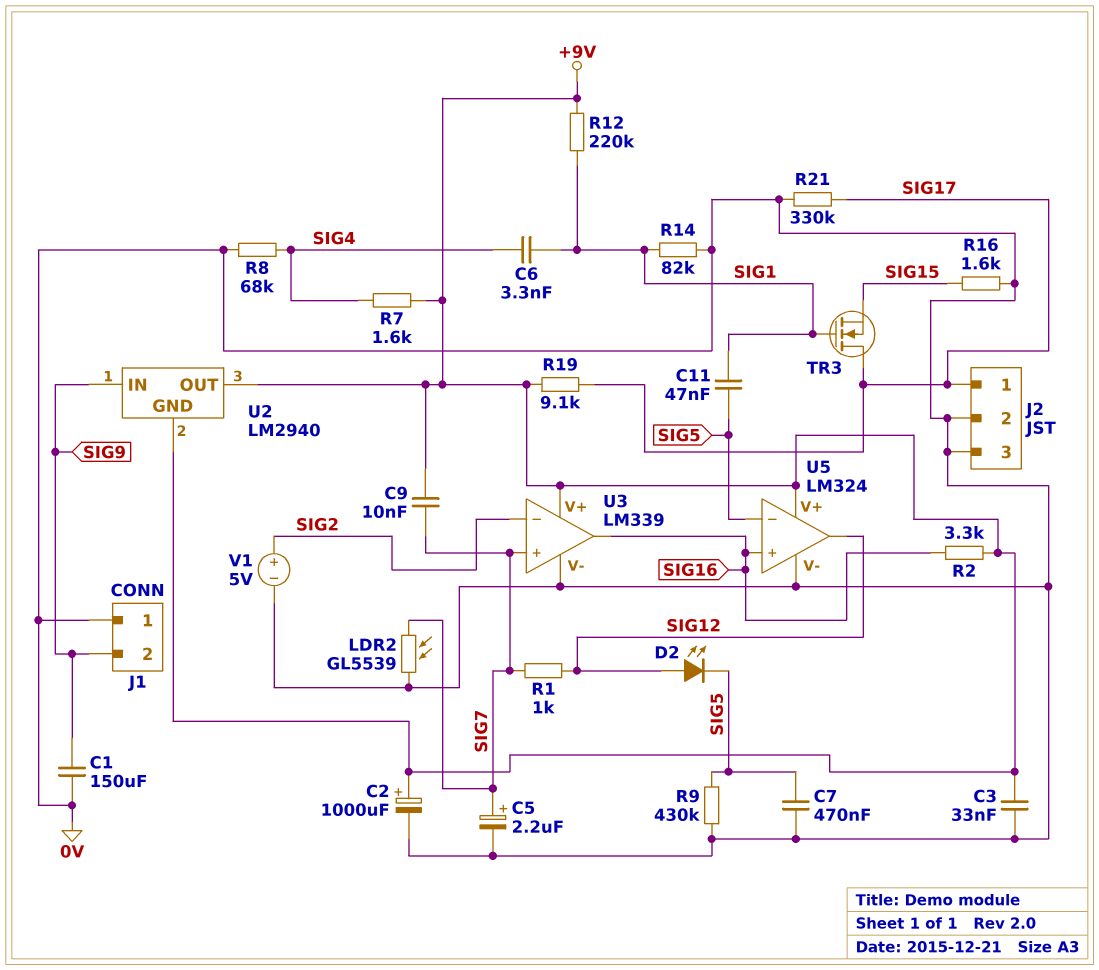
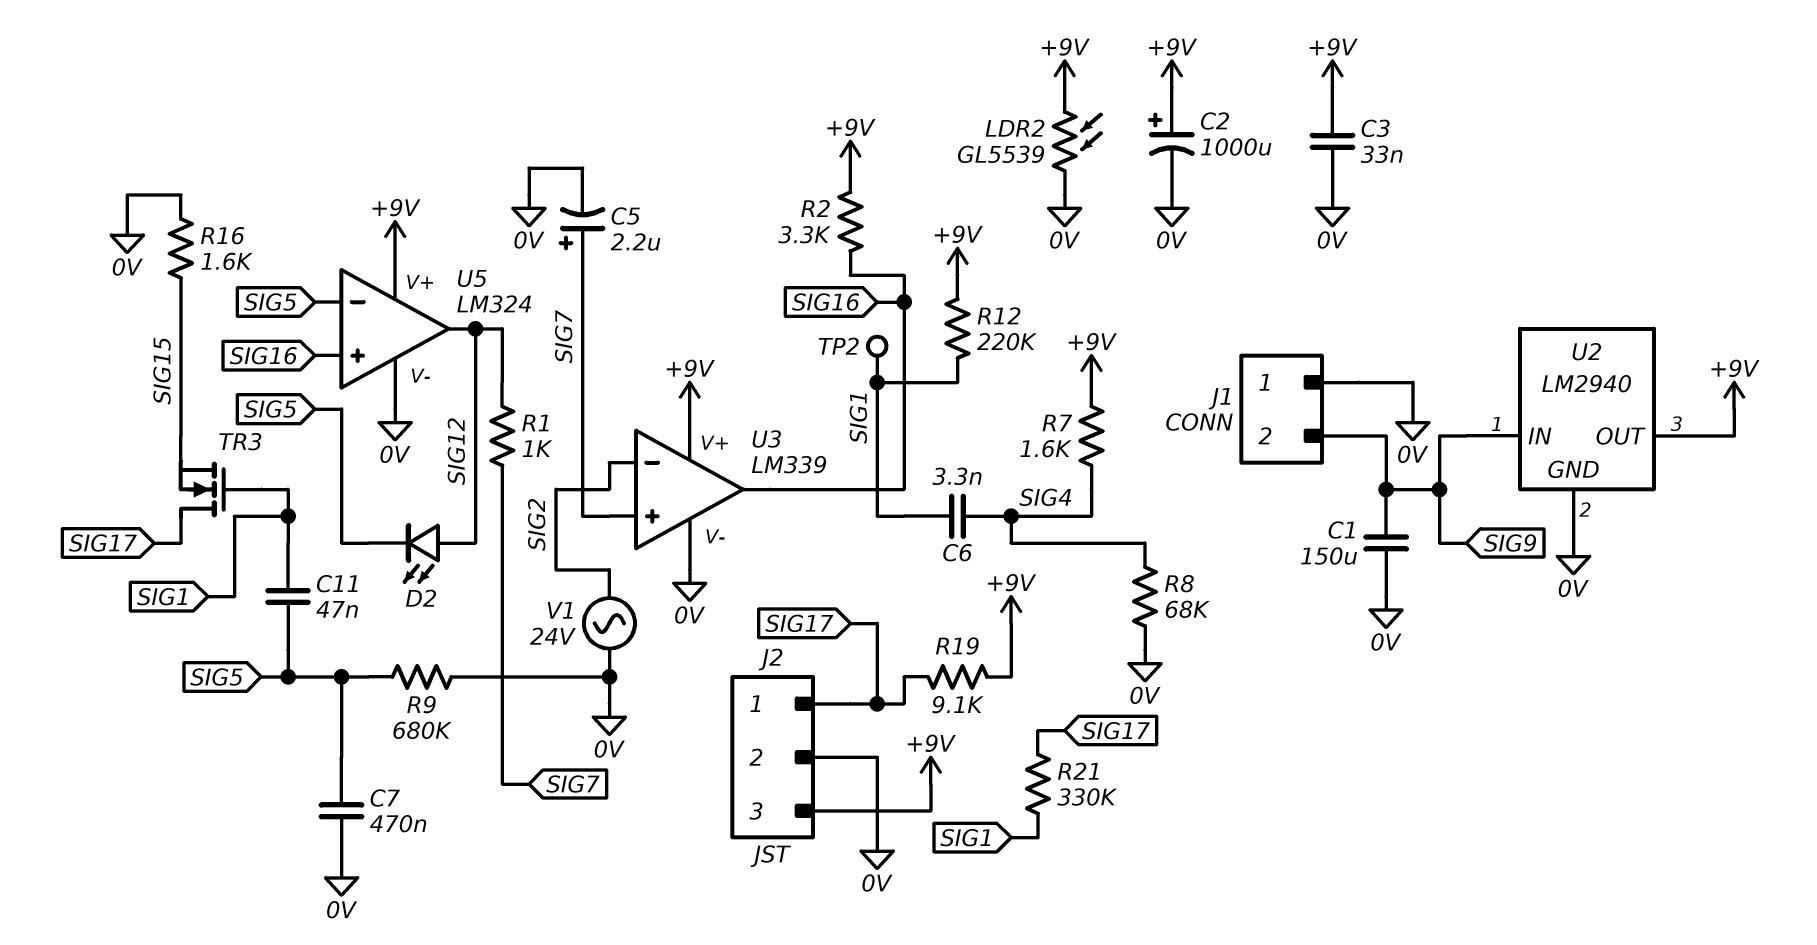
C9: 10nF (+9V, SIG7) -> none
J2 pin 3: 0V -> +9V
LDR2: GL5539 (0V, SIG7) -> GL5539 (+9V, 0V)
R9: 430k (0V, SIG5) -> 680k (0V, SIG5)
R14: 82k (0V, SIG1) -> none
R21: 330k (0V, SIG17) -> 330k (SIG1, SIG17)
TP2: none -> test point (SIG1)
U2 pin GND: +9V -> 0V
V1: 5V (plus SIG2, minus 0V) -> AC 24V (0V, SIG2)

